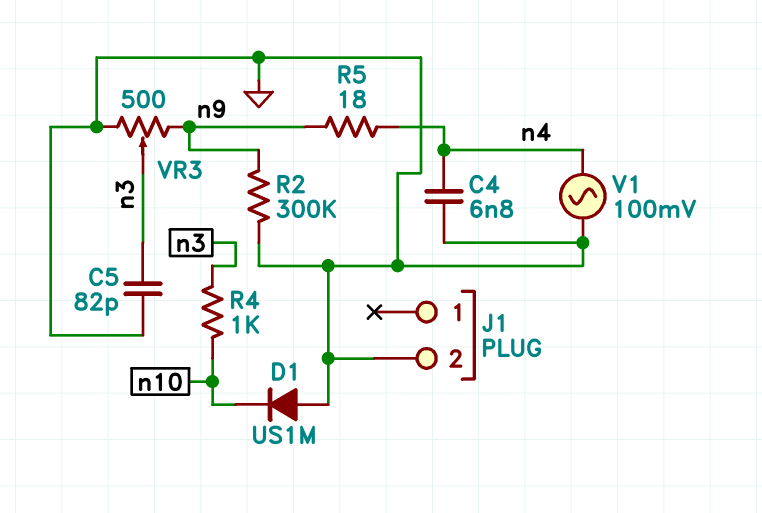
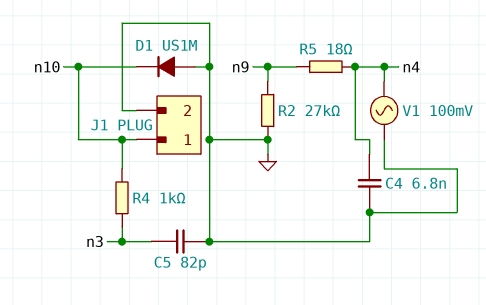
J1 pin 1: none -> n10
R2: 300k (GND, n9) -> 27k (GND, n9)
VR3: 500 (GND, n9, wiper n3) -> none

